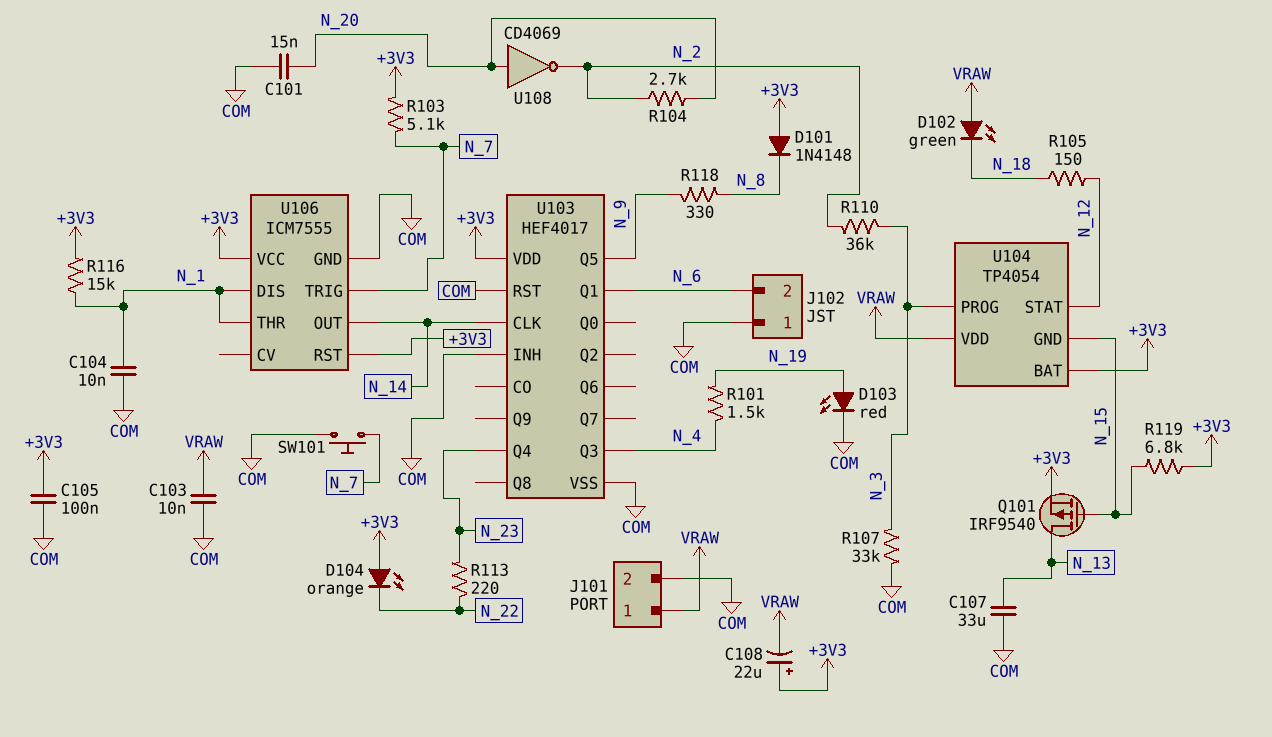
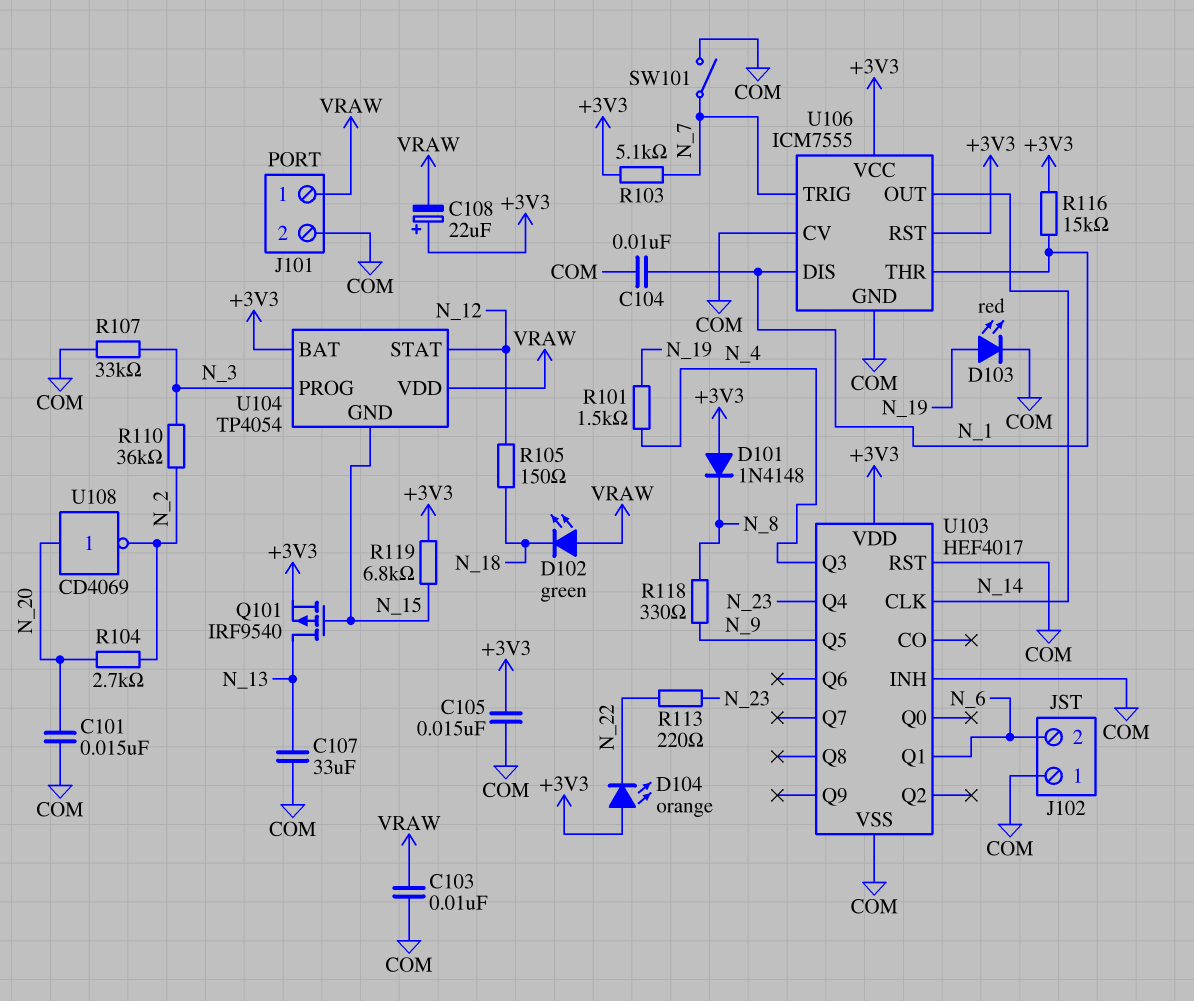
C105: 100nF (+3V3, COM) -> 15nF (+3V3, COM)
SW101: button (COM, N_7) -> switch (COM, N_7)
U106 pin CV: none -> COM

